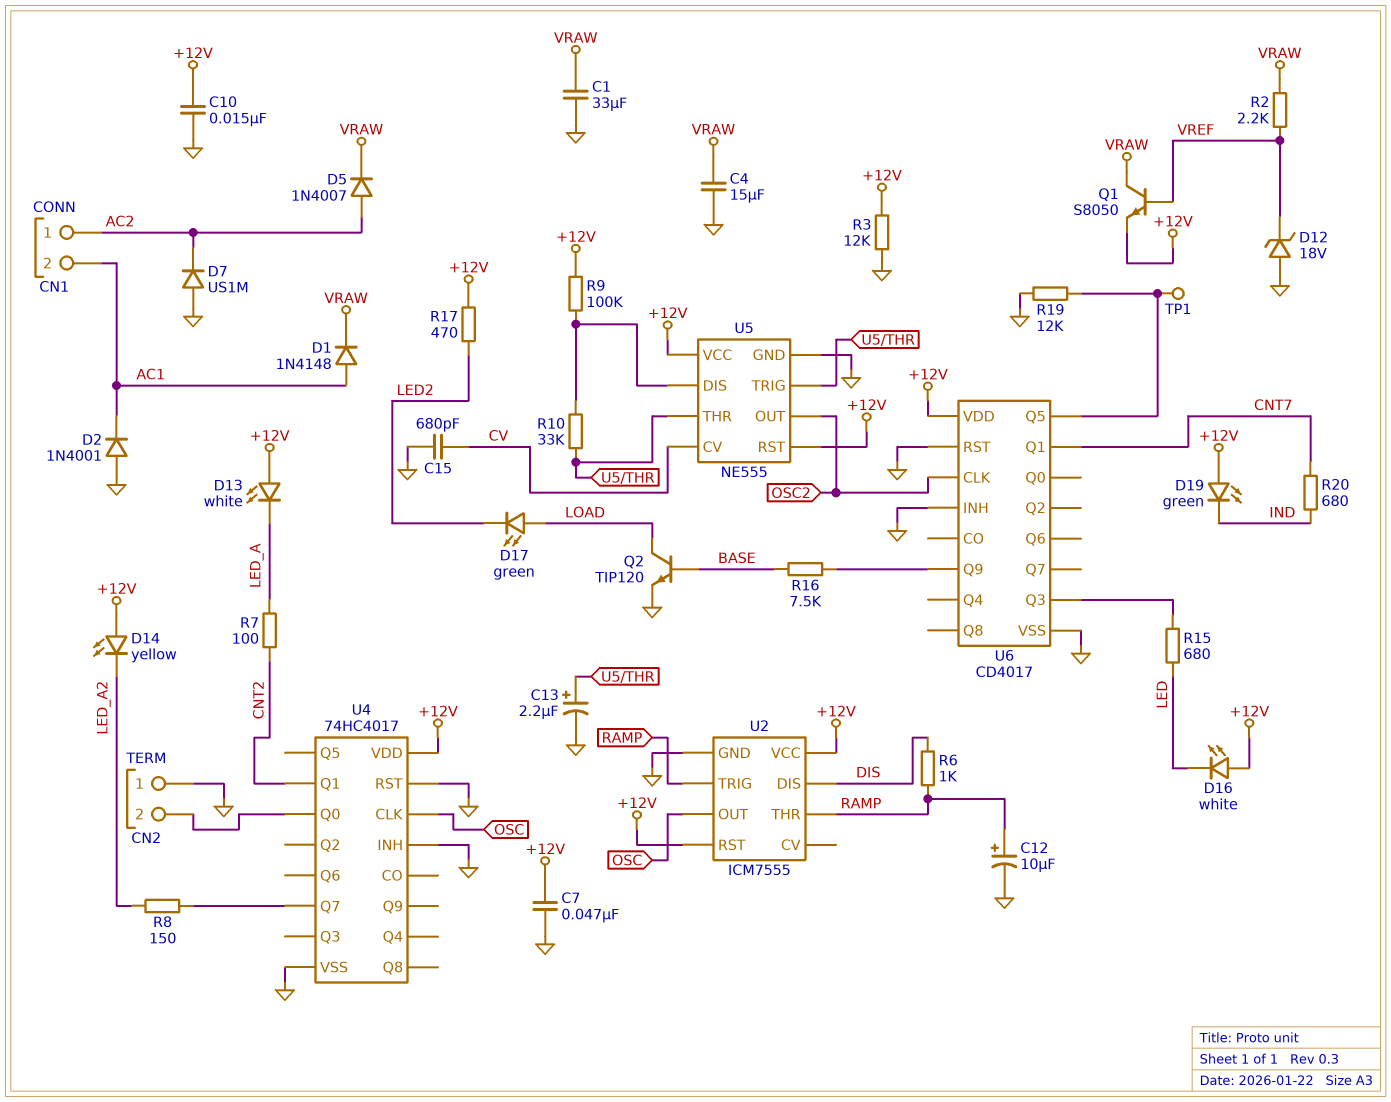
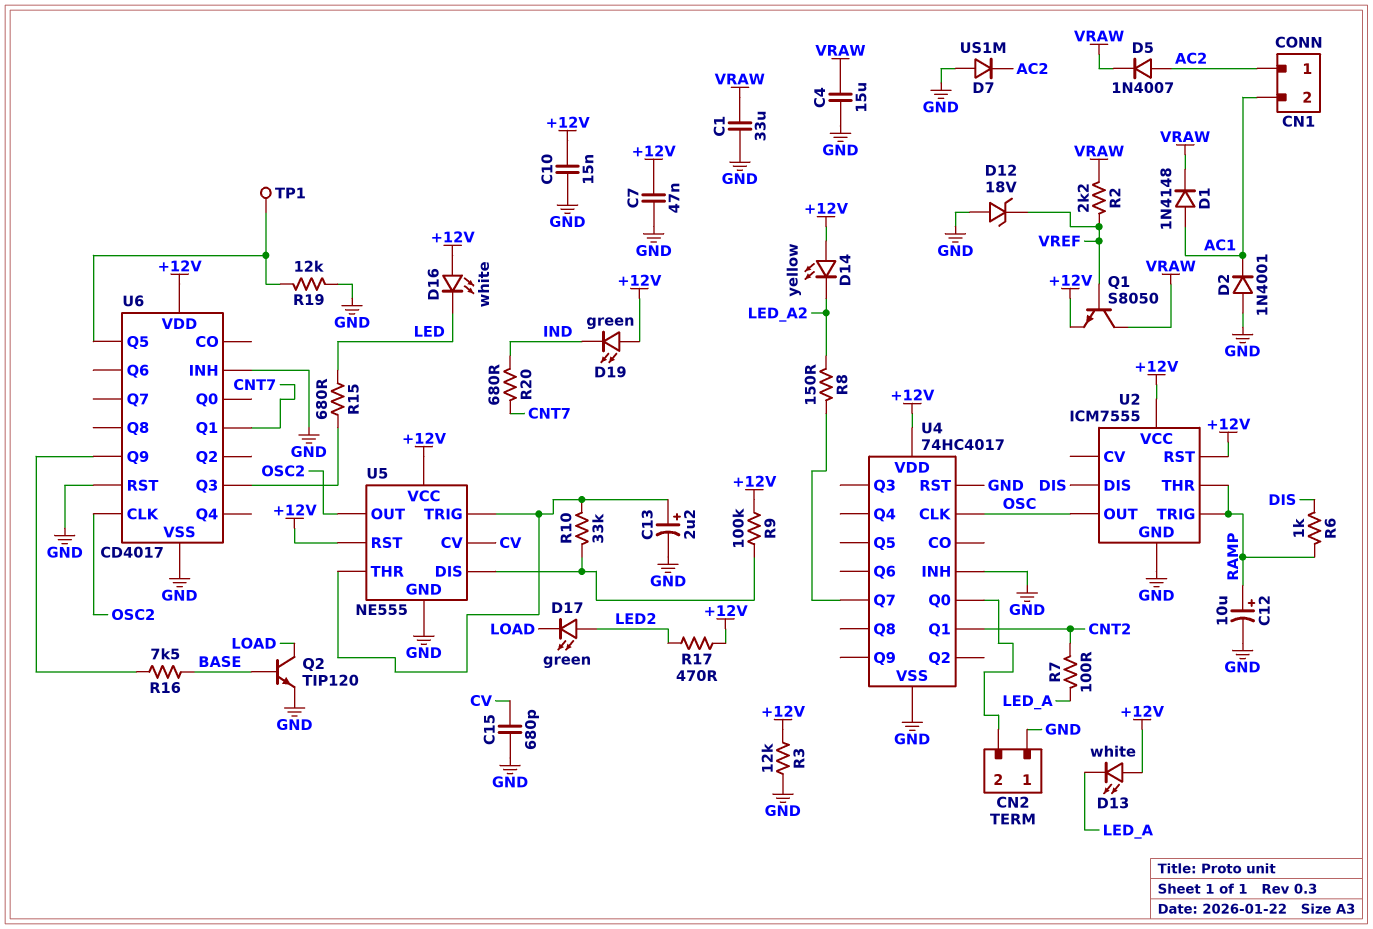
D17: LED green (A LOAD, K LED2) -> LED green (A LED2, K LOAD)

